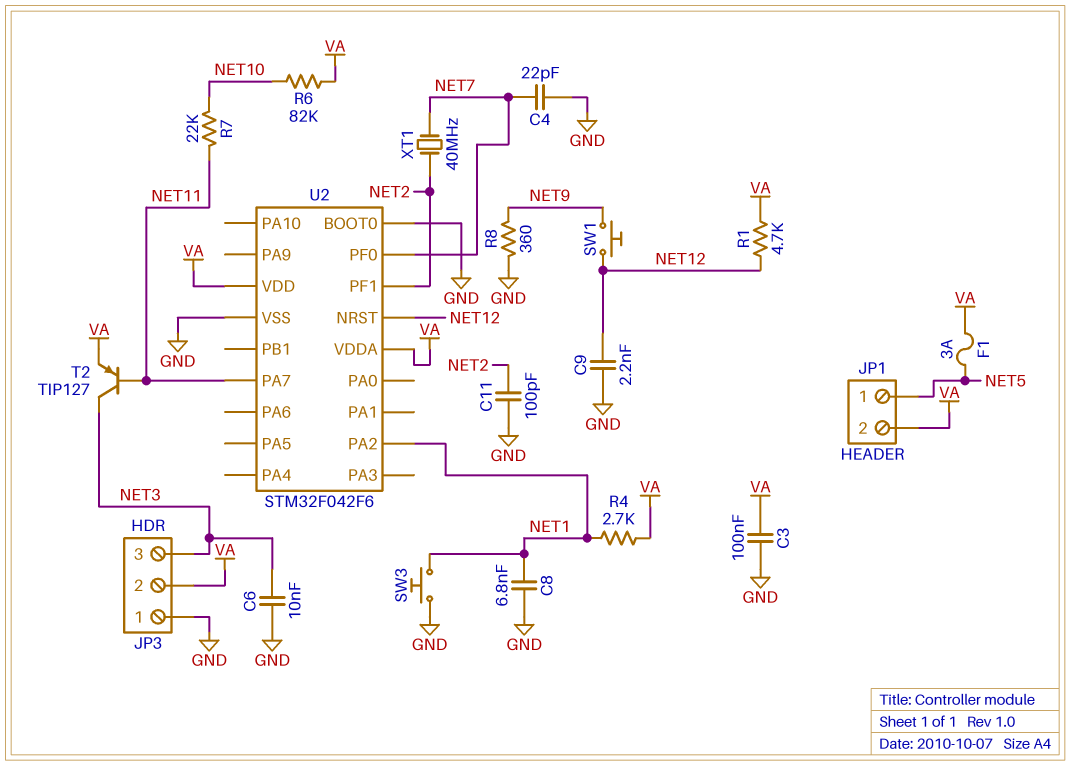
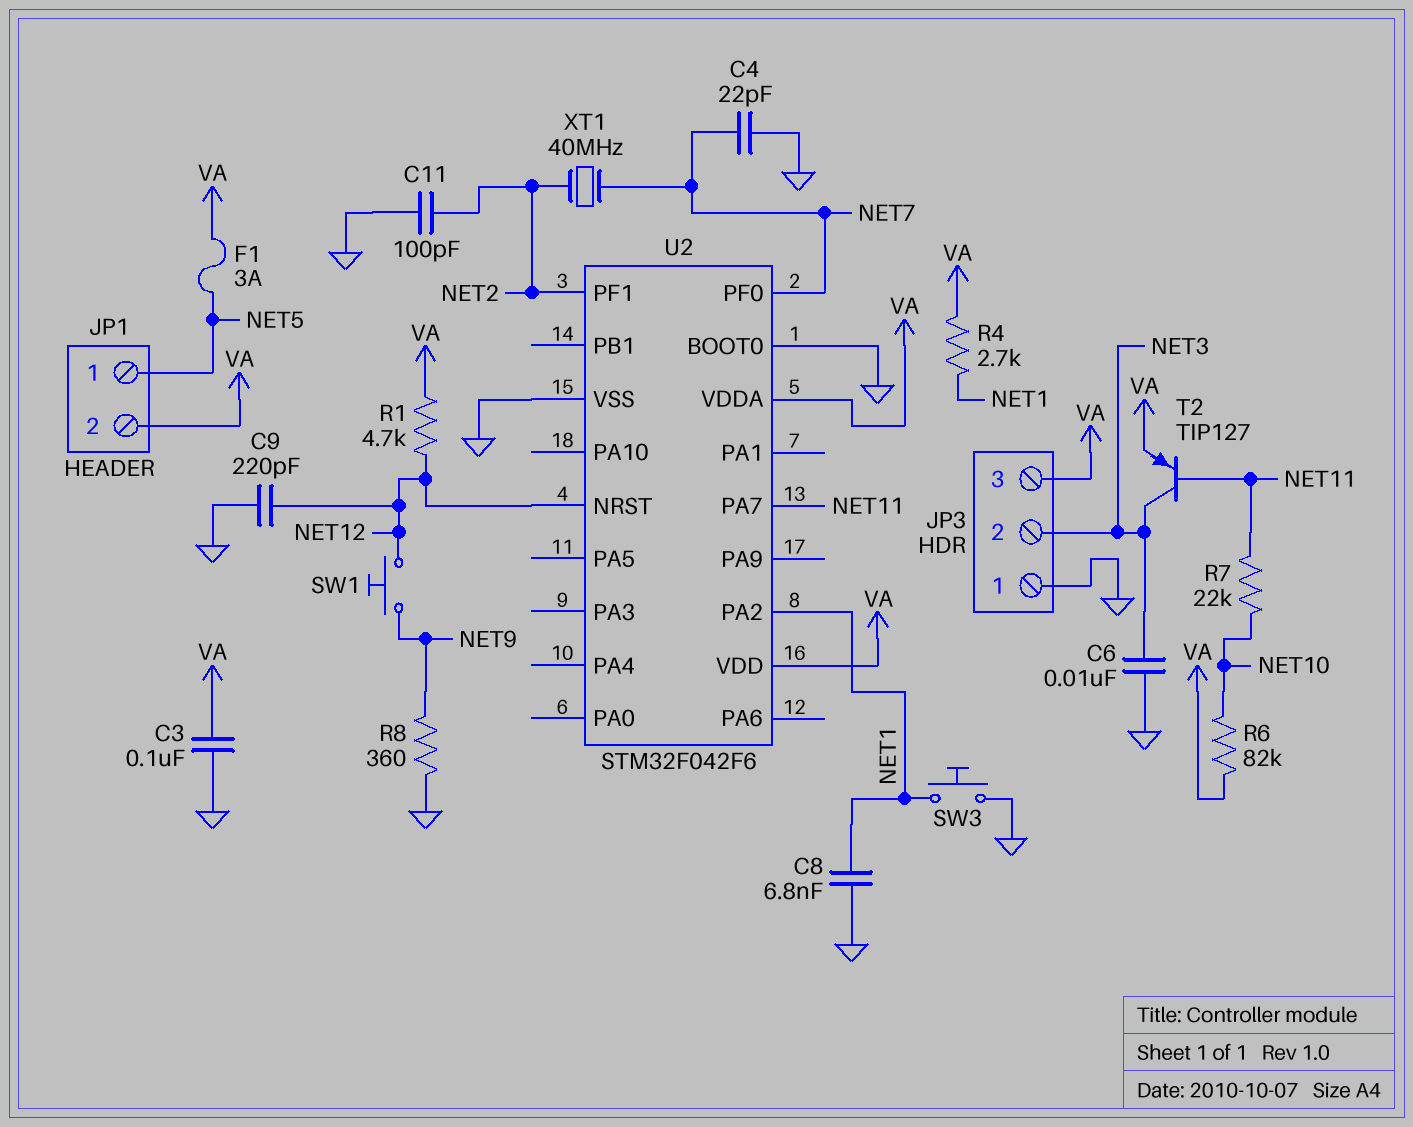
C9: 2.2nF (GND, NET12) -> 220pF (GND, NET12)
JP3 pin 2: VA -> NET3
JP3 pin 3: NET3 -> VA

